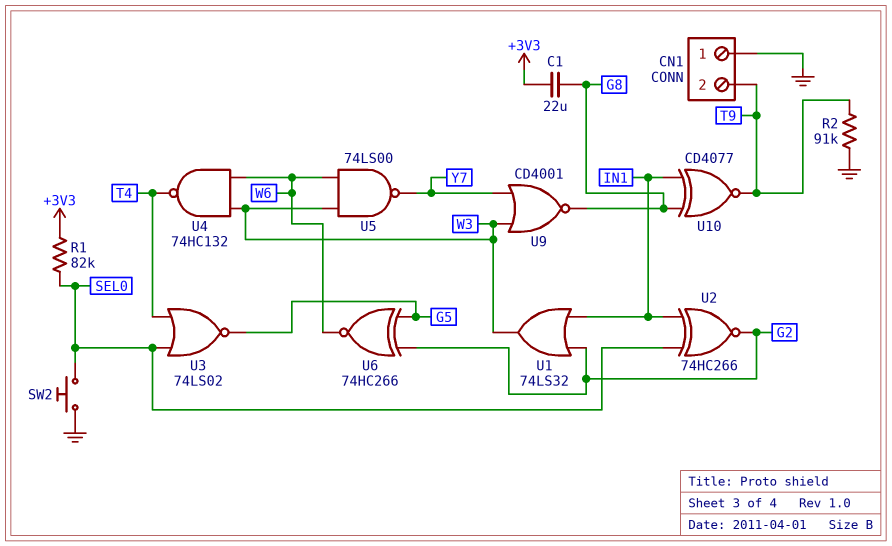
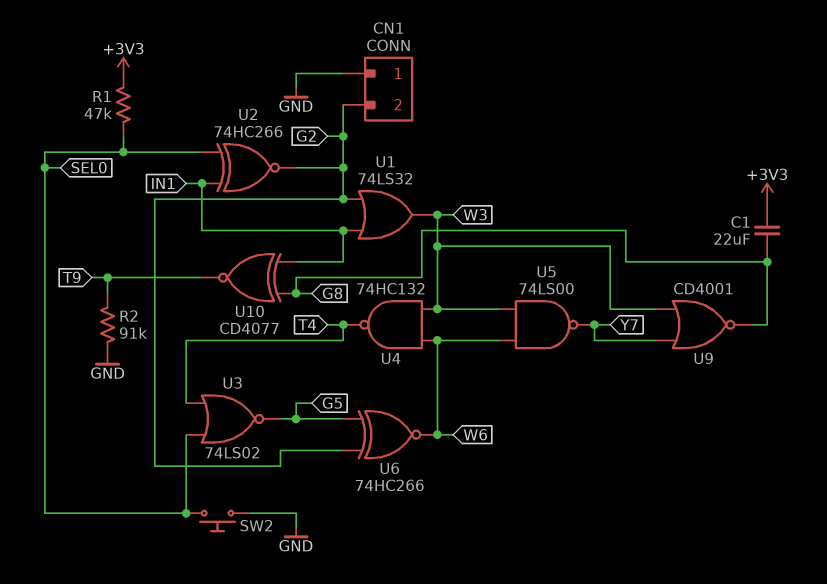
CN1 pin 2: T9 -> G2
R1: 82k (+3V3, SEL0) -> 47k (+3V3, SEL0)

